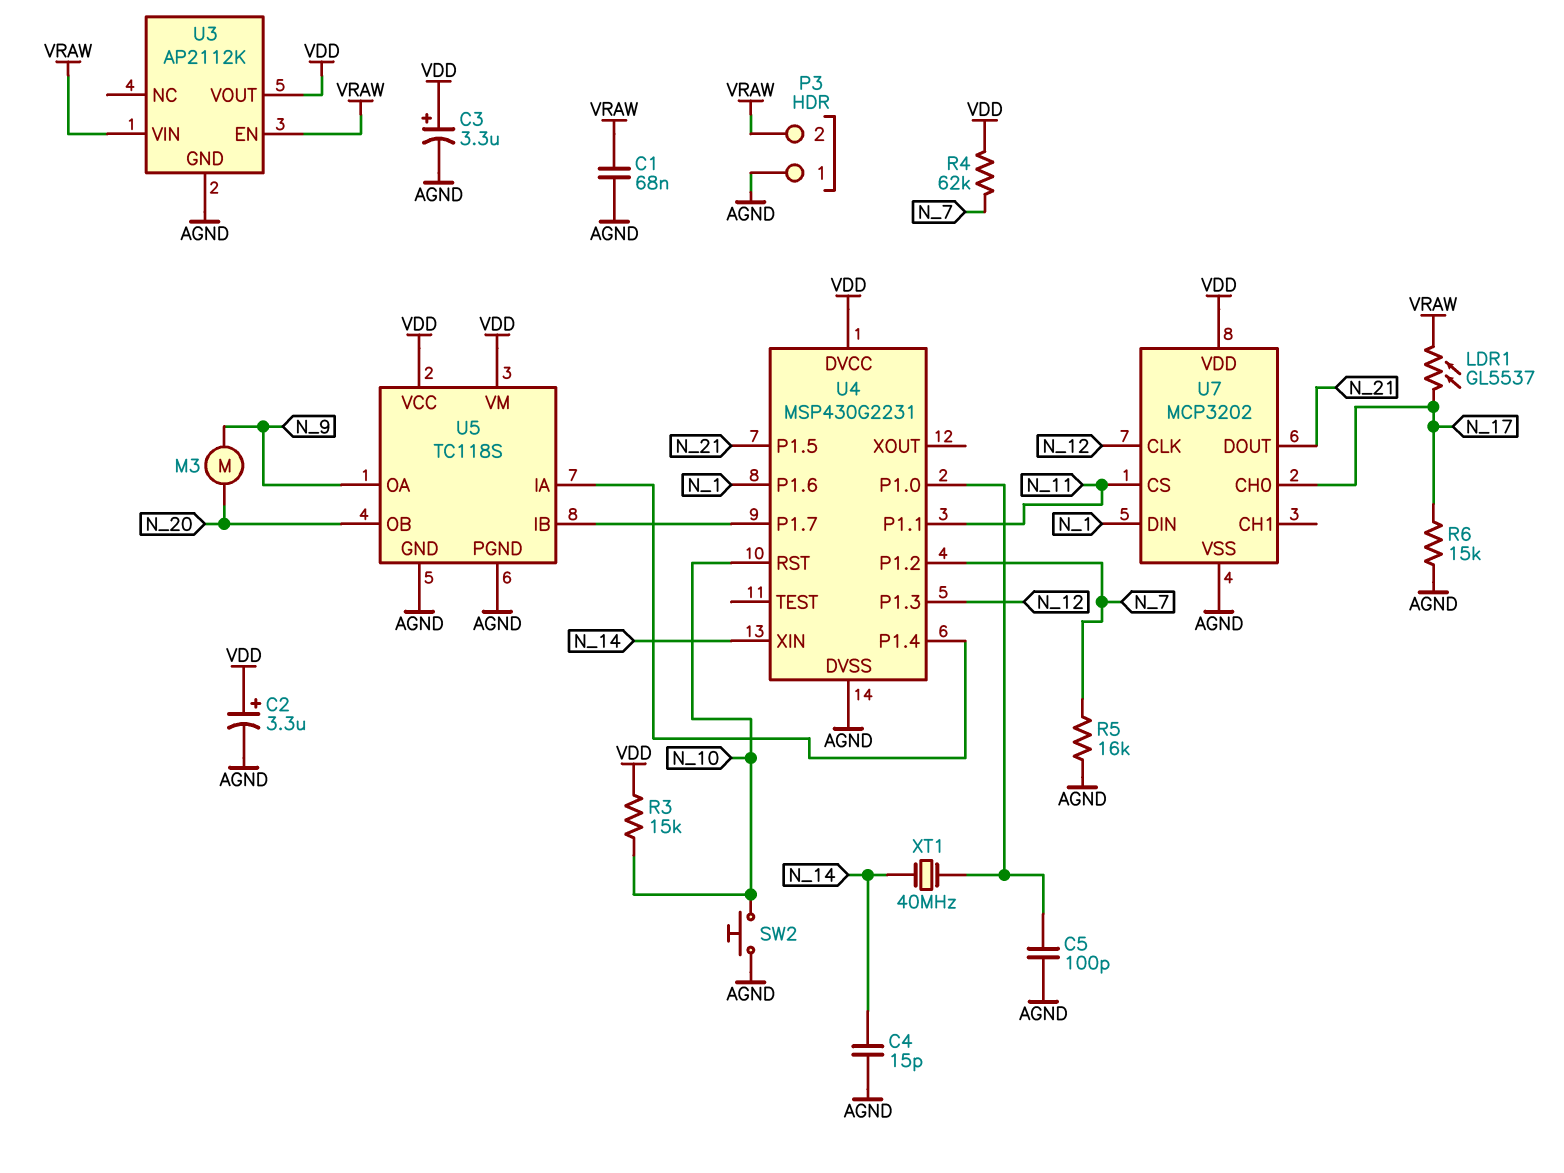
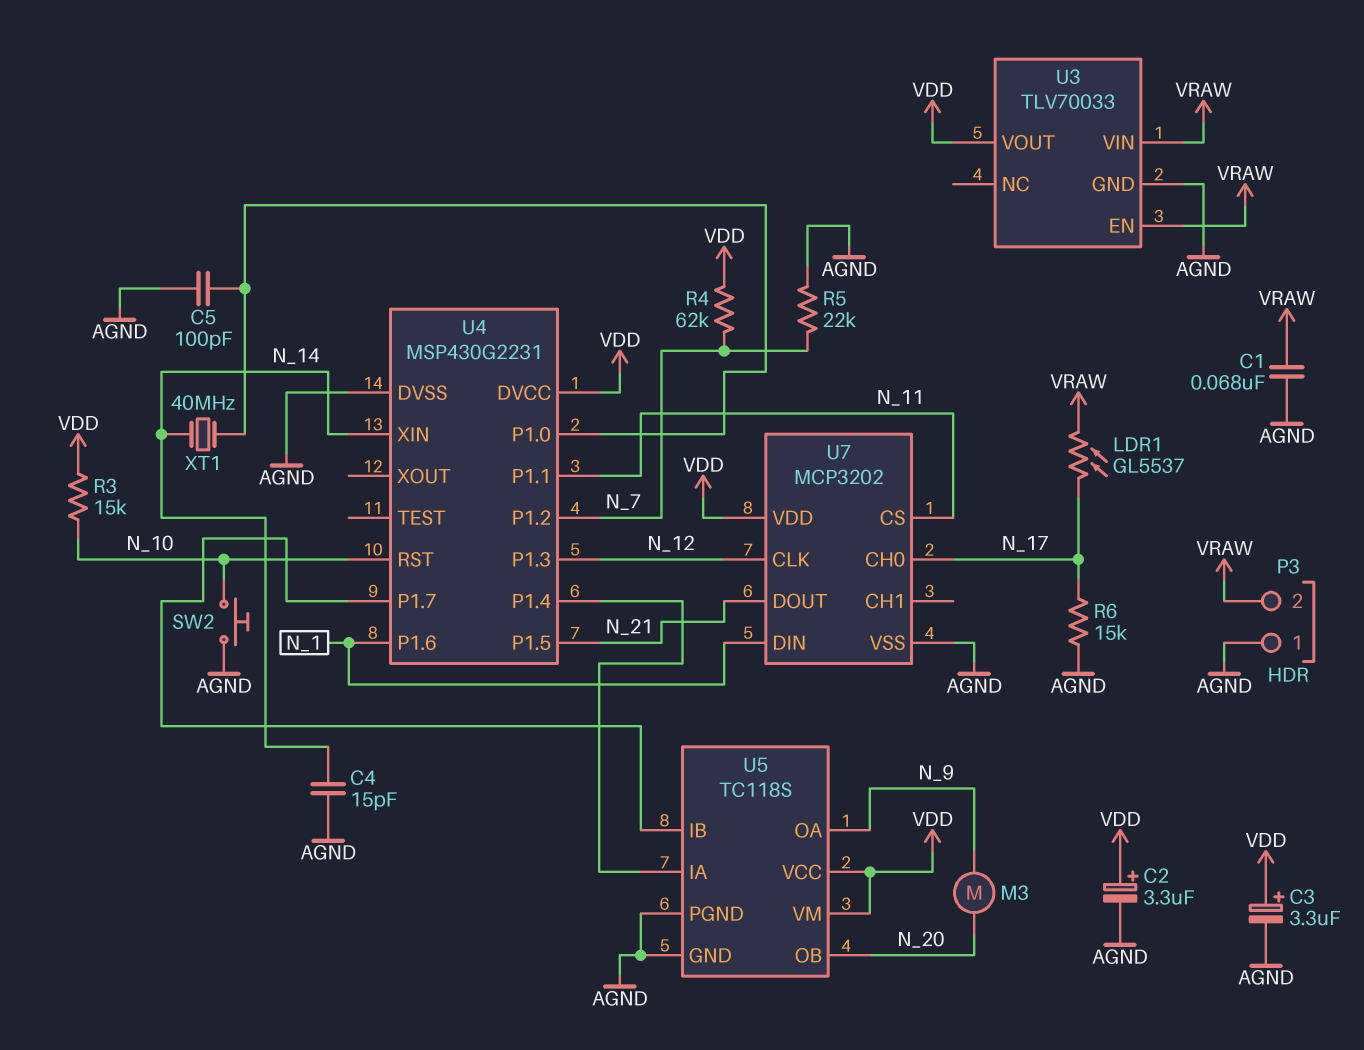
R5: 16k (AGND, N_7) -> 22k (AGND, N_7)
U3: AP2112K -> TLV70033

